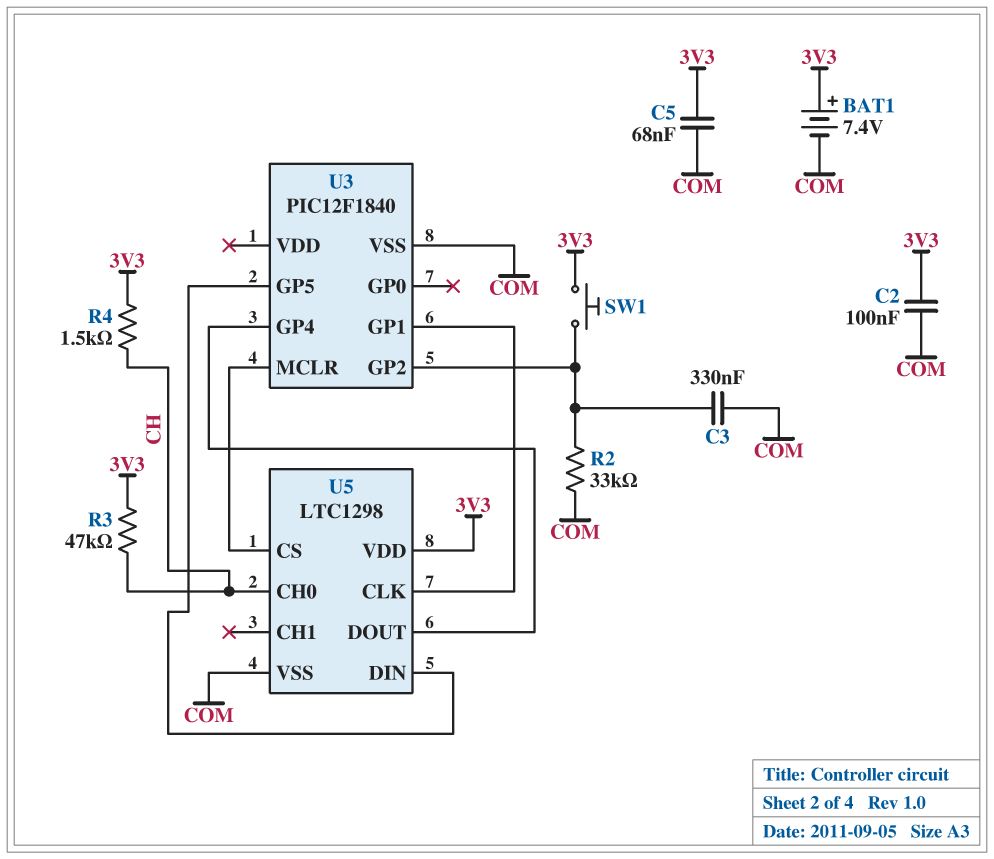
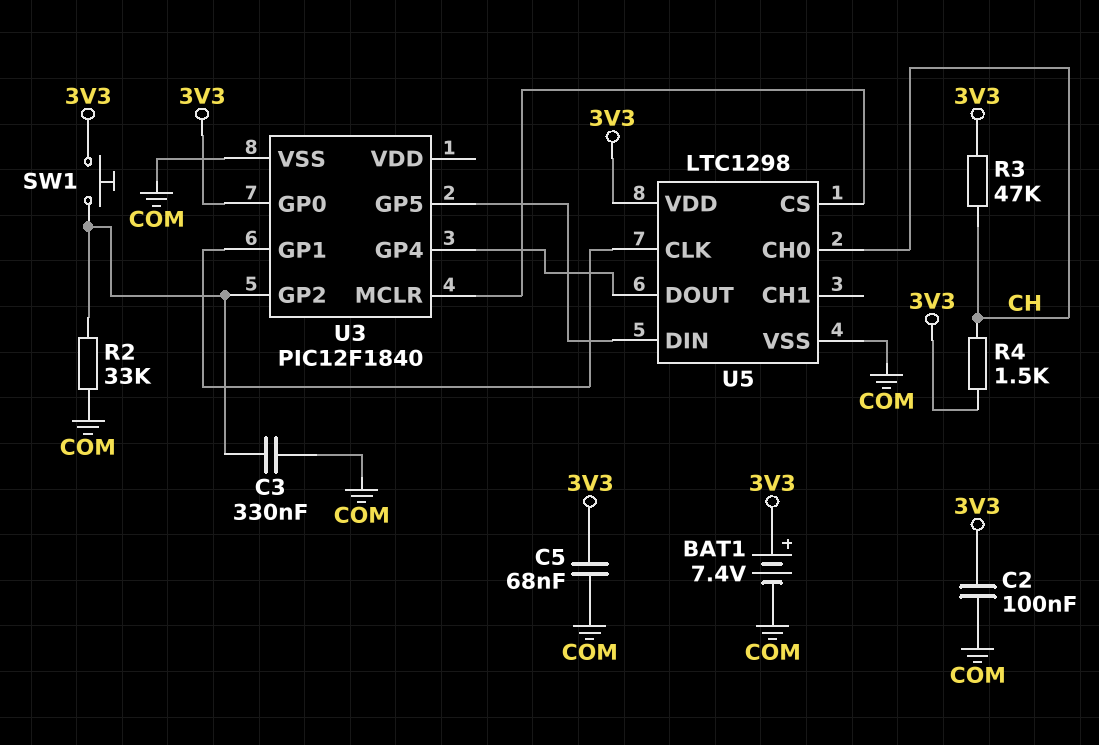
U3 pin GP0: none -> 3V3

